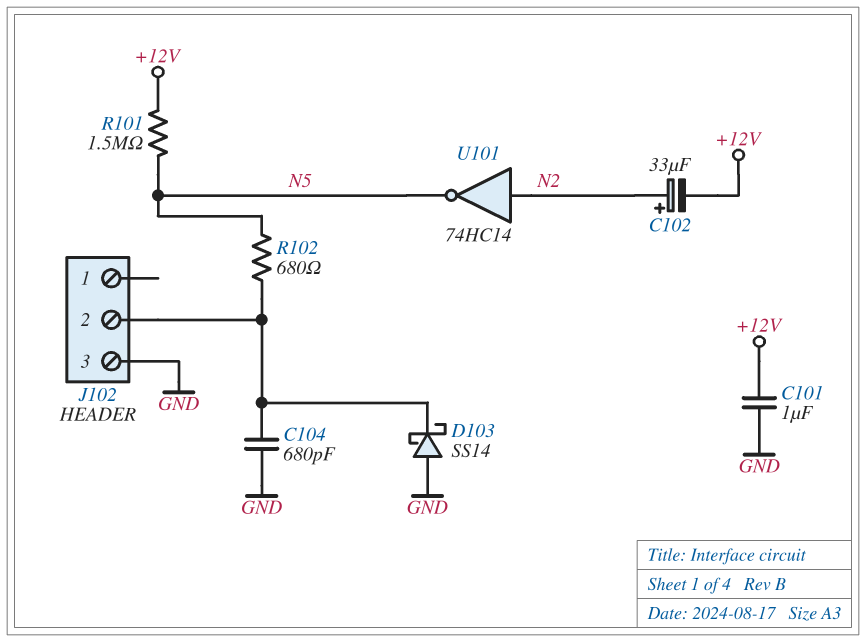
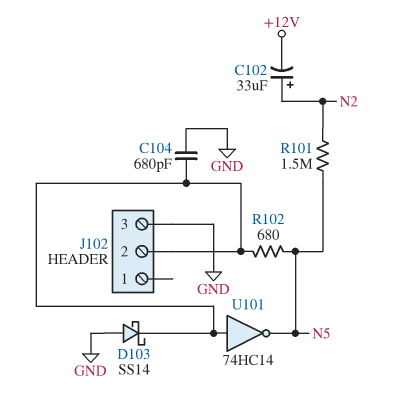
C101: 1uF (+12V, GND) -> none
R101: 1.5M (+12V, N5) -> 1.5M (N2, N5)
U101: NOT 74HC14 (in N2, out N5) -> NOT 74HC14 (in J102/2, out N5)

